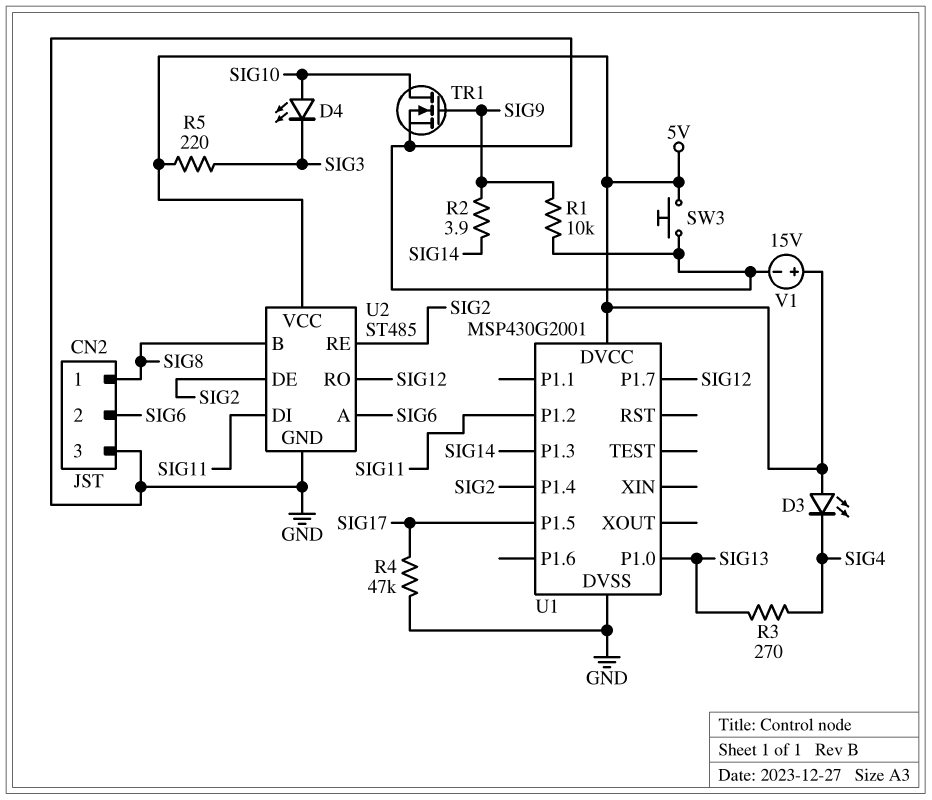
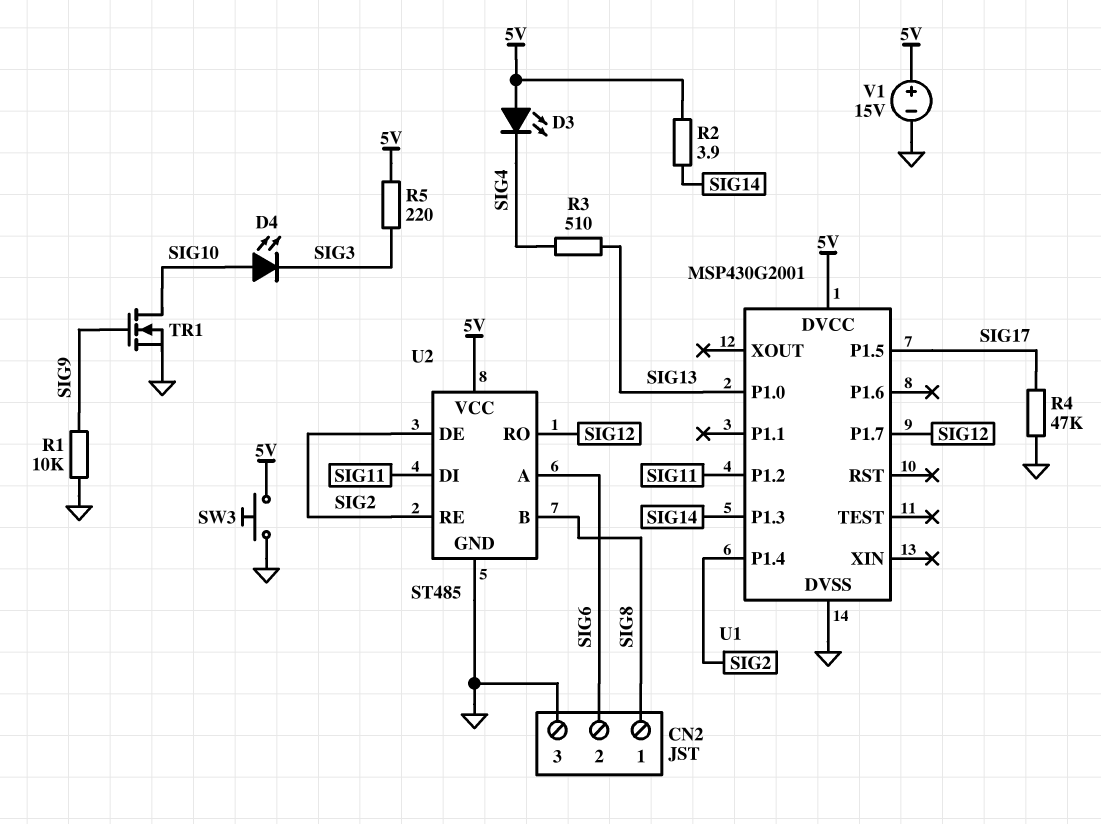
R2: 3.9 (SIG9, SIG14) -> 3.9 (5V, SIG14)
R3: 270 (SIG4, SIG13) -> 510 (SIG4, SIG13)

